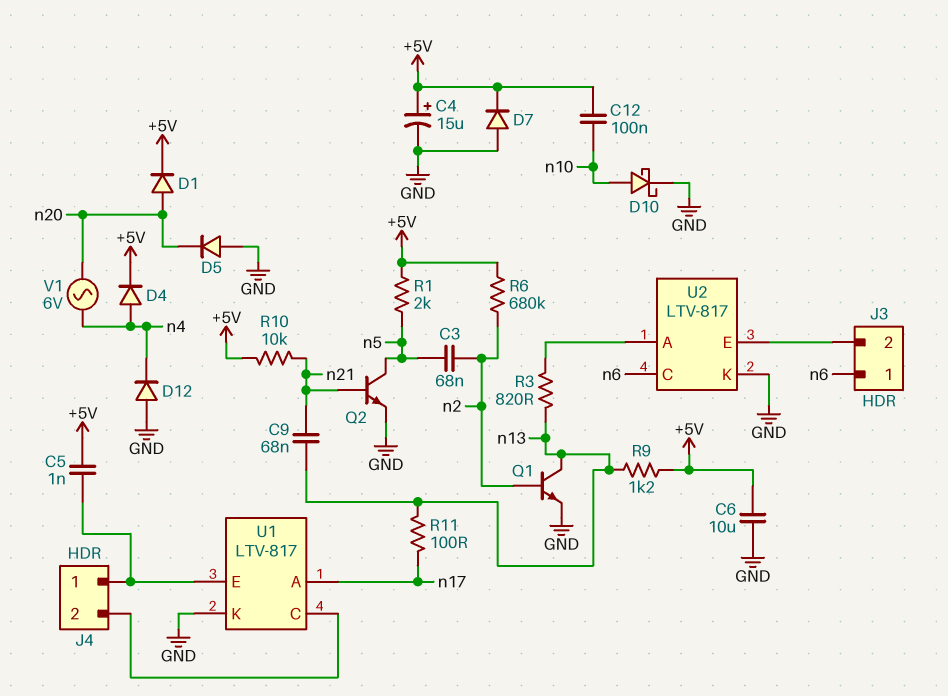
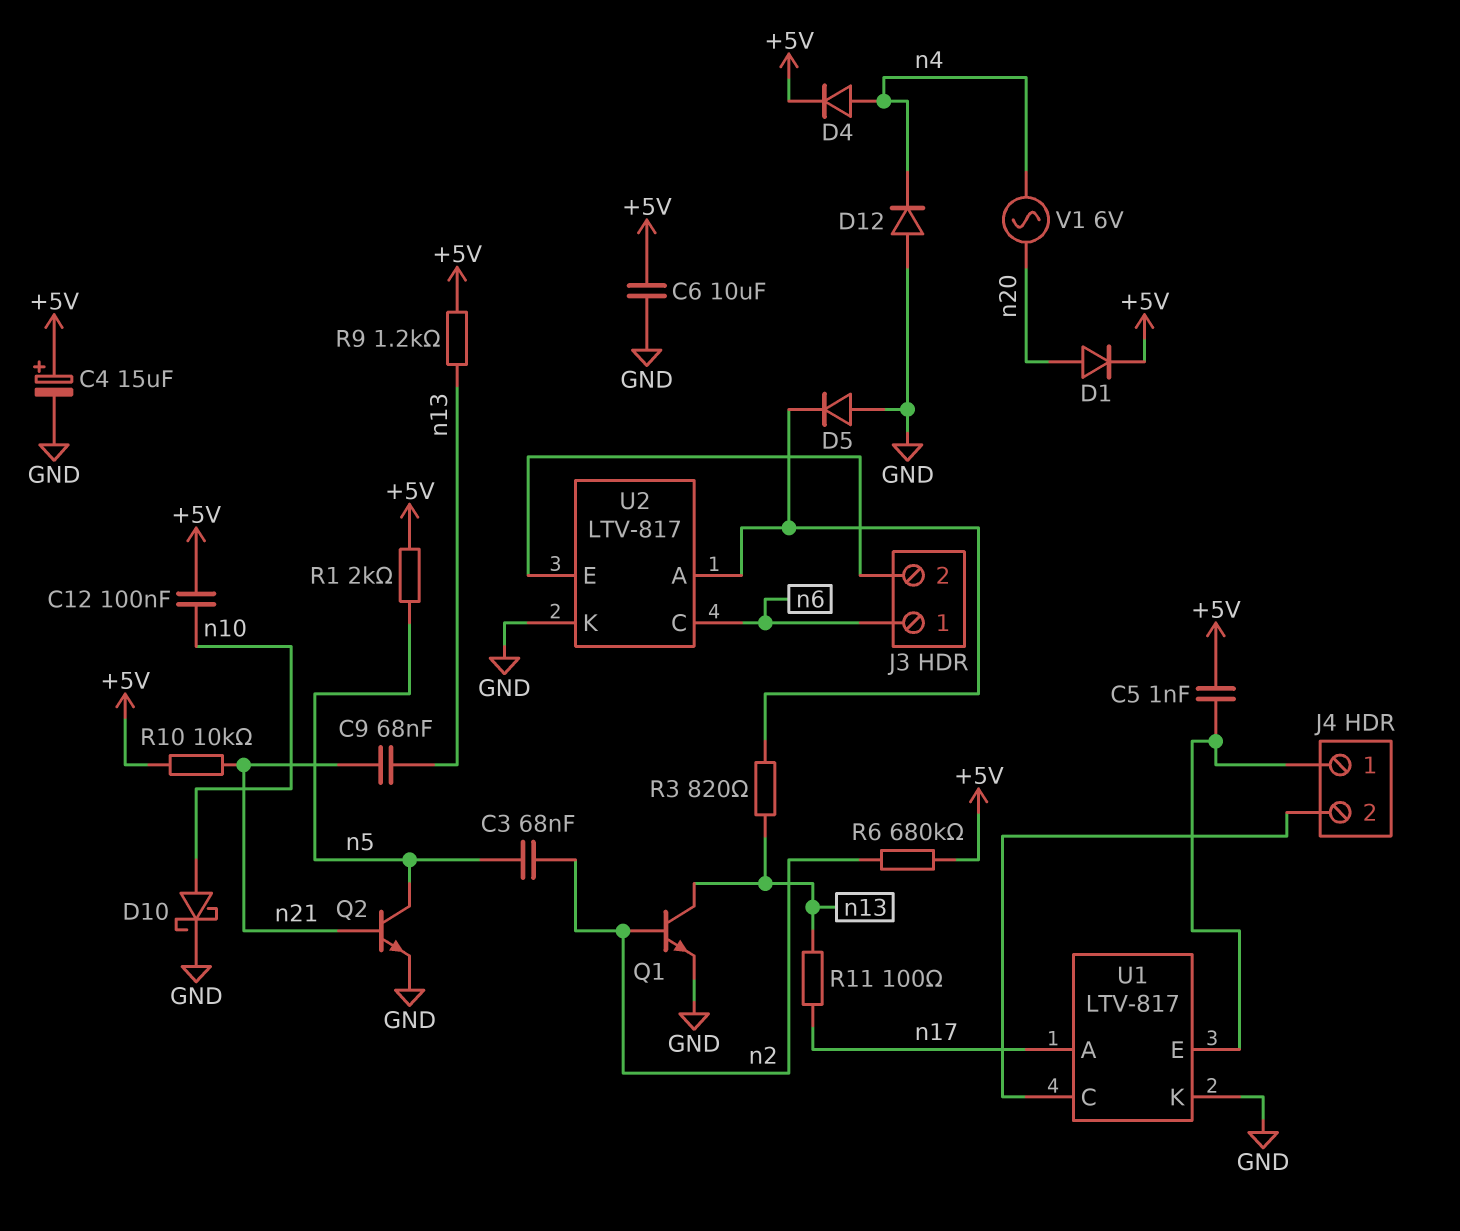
D5: diode (A GND, K n20) -> diode (A GND, K U2/A)
D7: diode (A GND, K +5V) -> none

